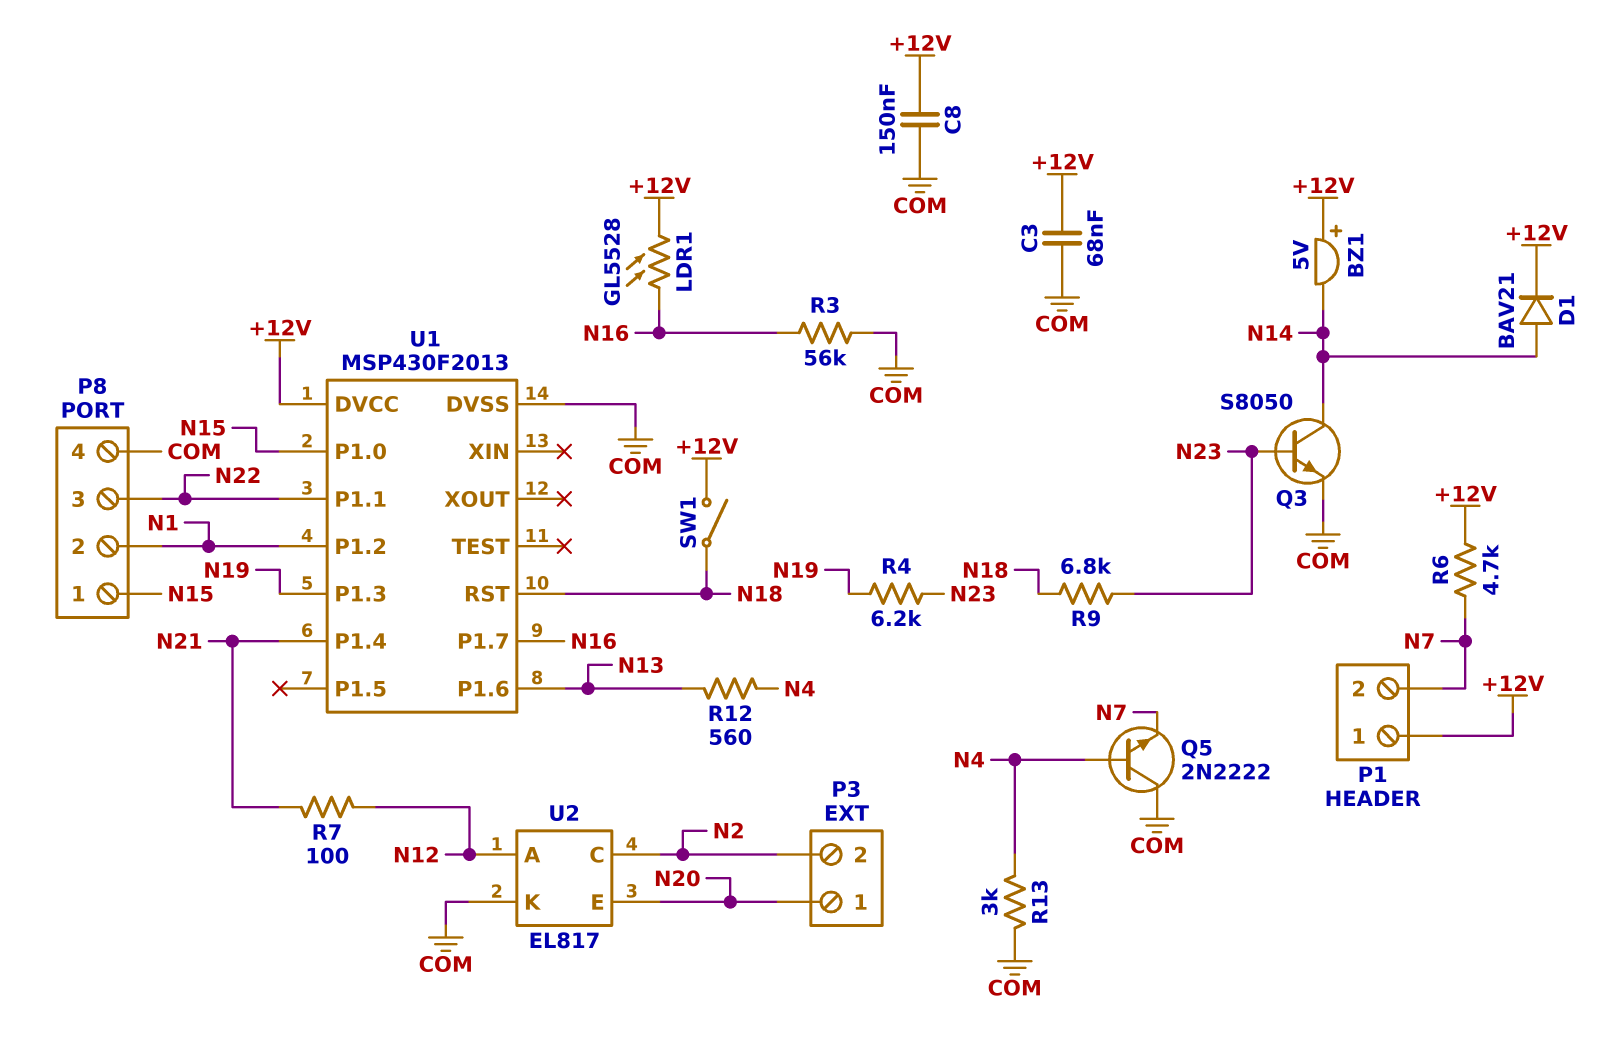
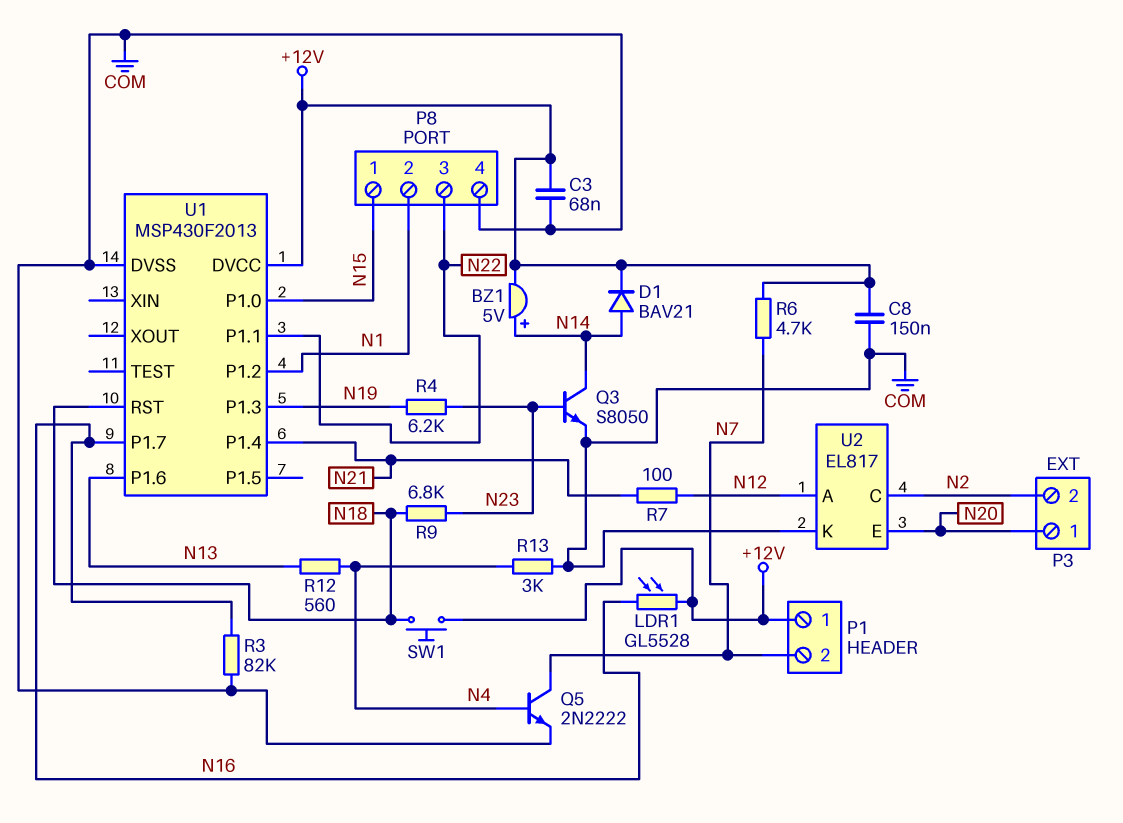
BZ1: buzzer 5V (plus +12V, minus N14) -> buzzer 5V (plus N14, minus +12V)
Q5: NPN 2N2222 (B N4, C COM, E N7) -> NPN 2N2222 (B N4, C N7, E COM)
R3: 56k (COM, N16) -> 82k (COM, N16)
SW1: switch (+12V, N18) -> button (+12V, N18)

